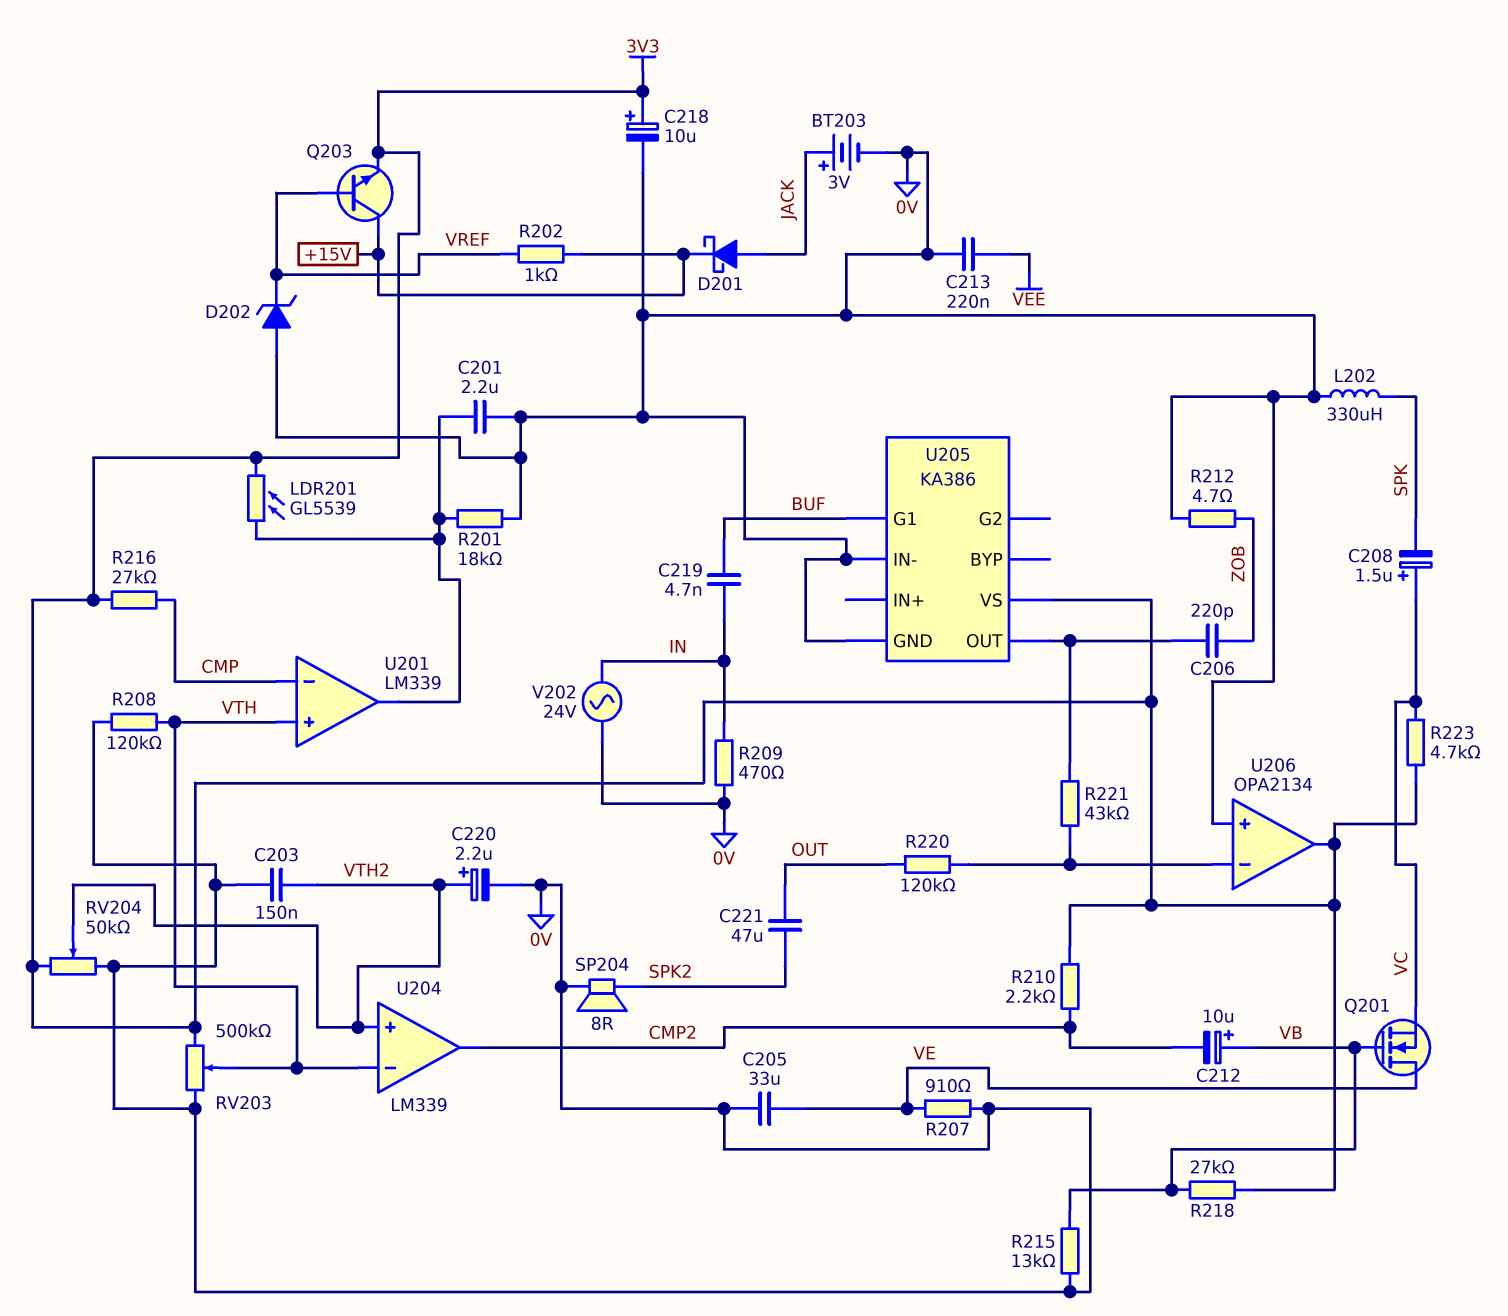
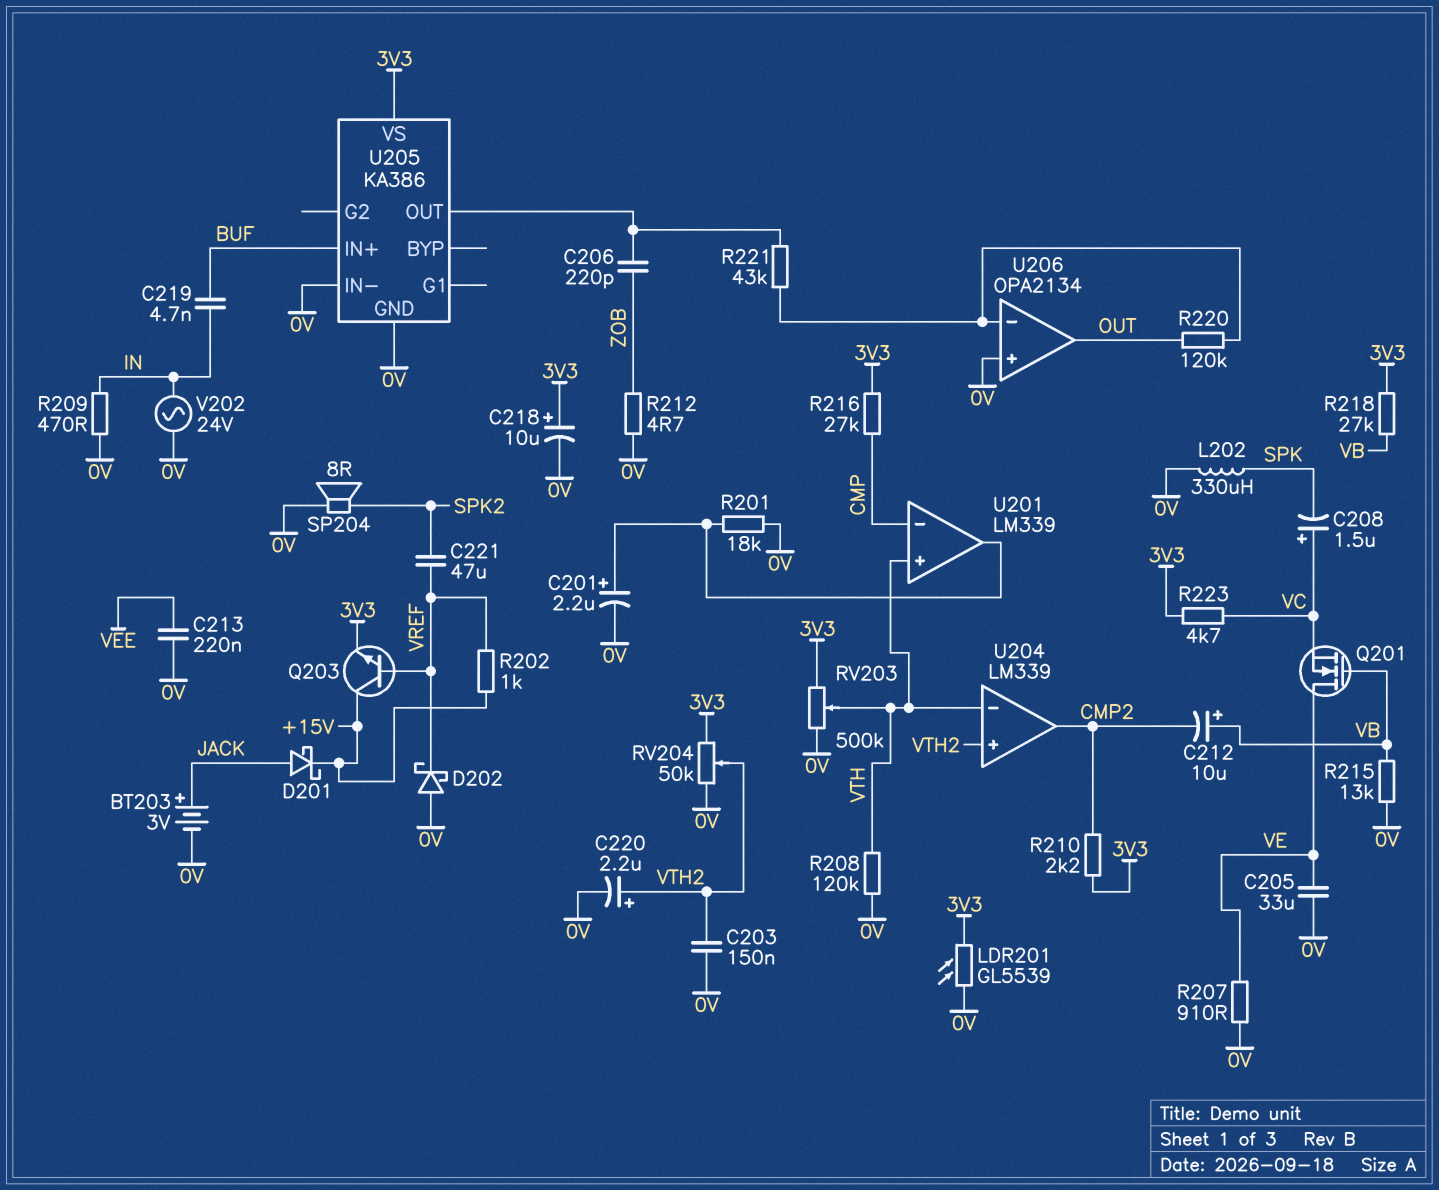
C201: 2.2uF (0V, U201/out) -> 2.2uF (plus U201/out, minus 0V)
C221: 47uF (OUT, SPK2) -> 47uF (SPK2, VREF)
D202: zener (A 0V, K VREF) -> schottky (A 0V, K VREF)
LDR201: GL5539 (3V3, U201/out) -> GL5539 (0V, 3V3)
U205 pin G1: BUF -> none
U205 pin IN+: none -> BUF
U206 pin out: 3V3 -> OUT

